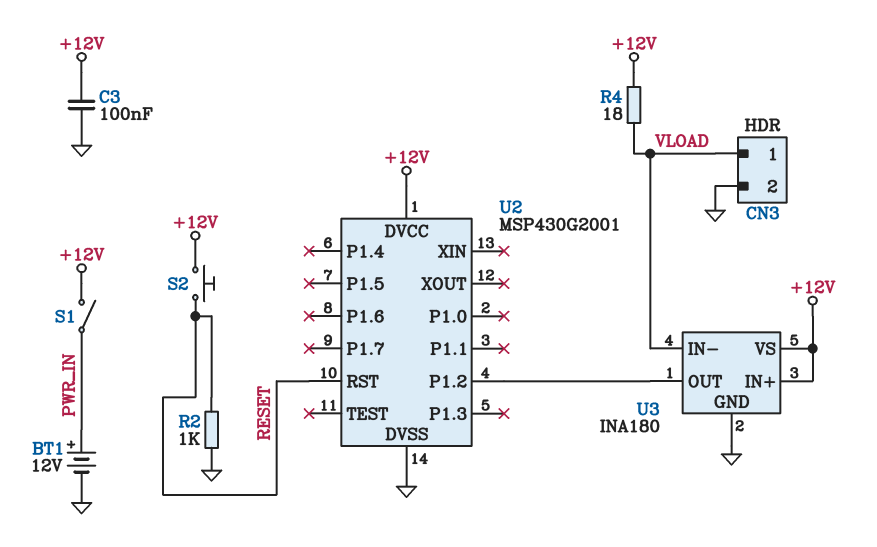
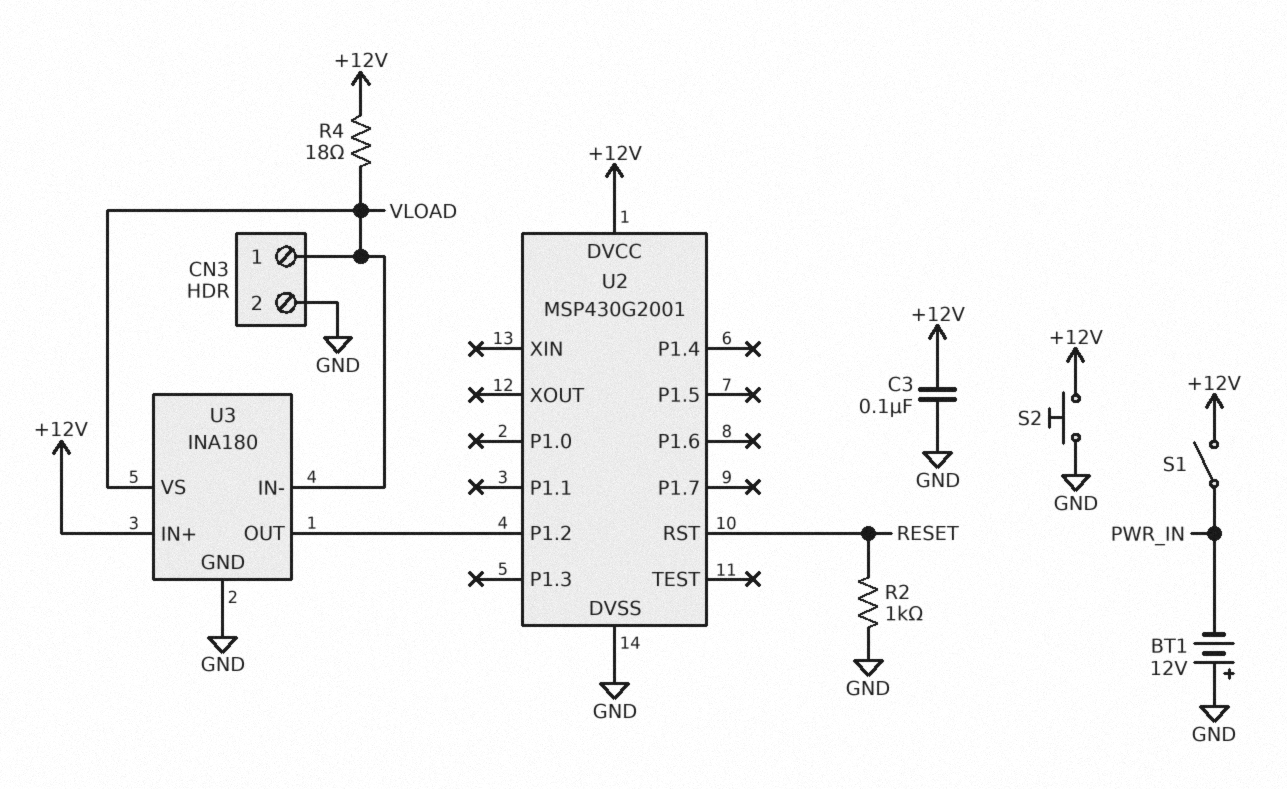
BT1: 12V (plus PWR_IN, minus GND) -> 12V (plus GND, minus PWR_IN)
S2: button (+12V, RESET) -> button (+12V, GND)
U3 pin VS: +12V -> VLOAD

